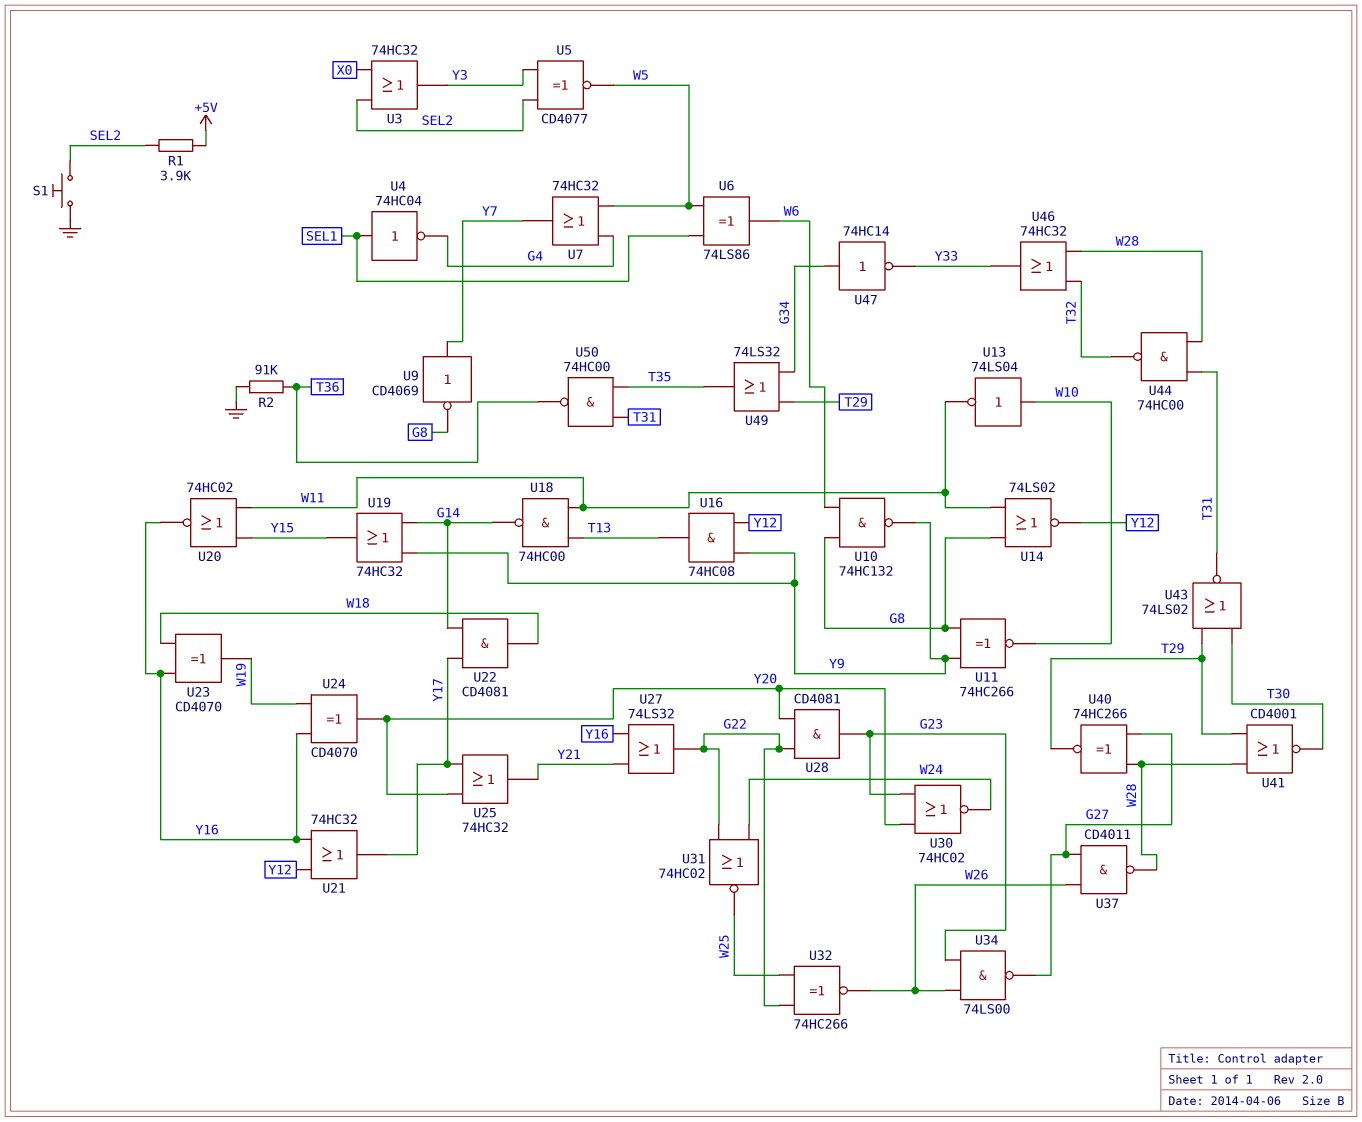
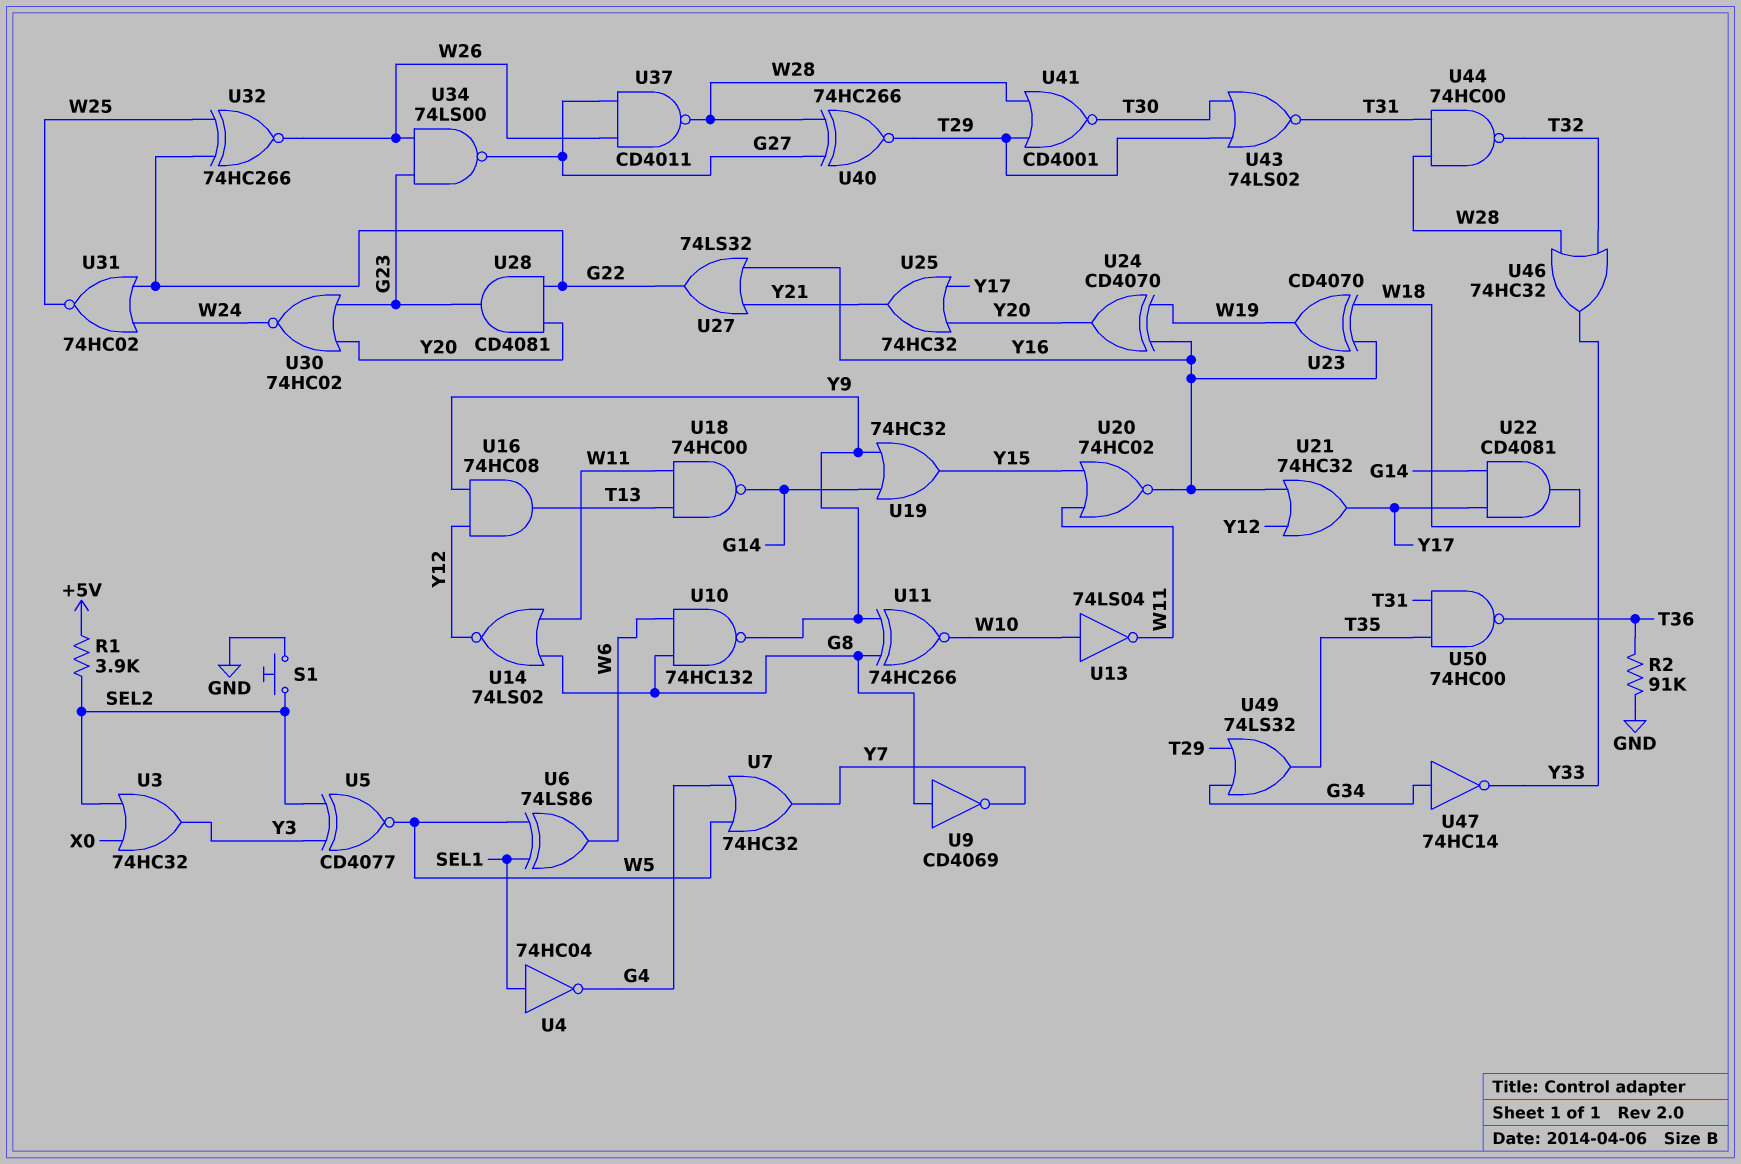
U9: NOT CD4069 (in Y7, out G8) -> NOT CD4069 (in G8, out Y7)

